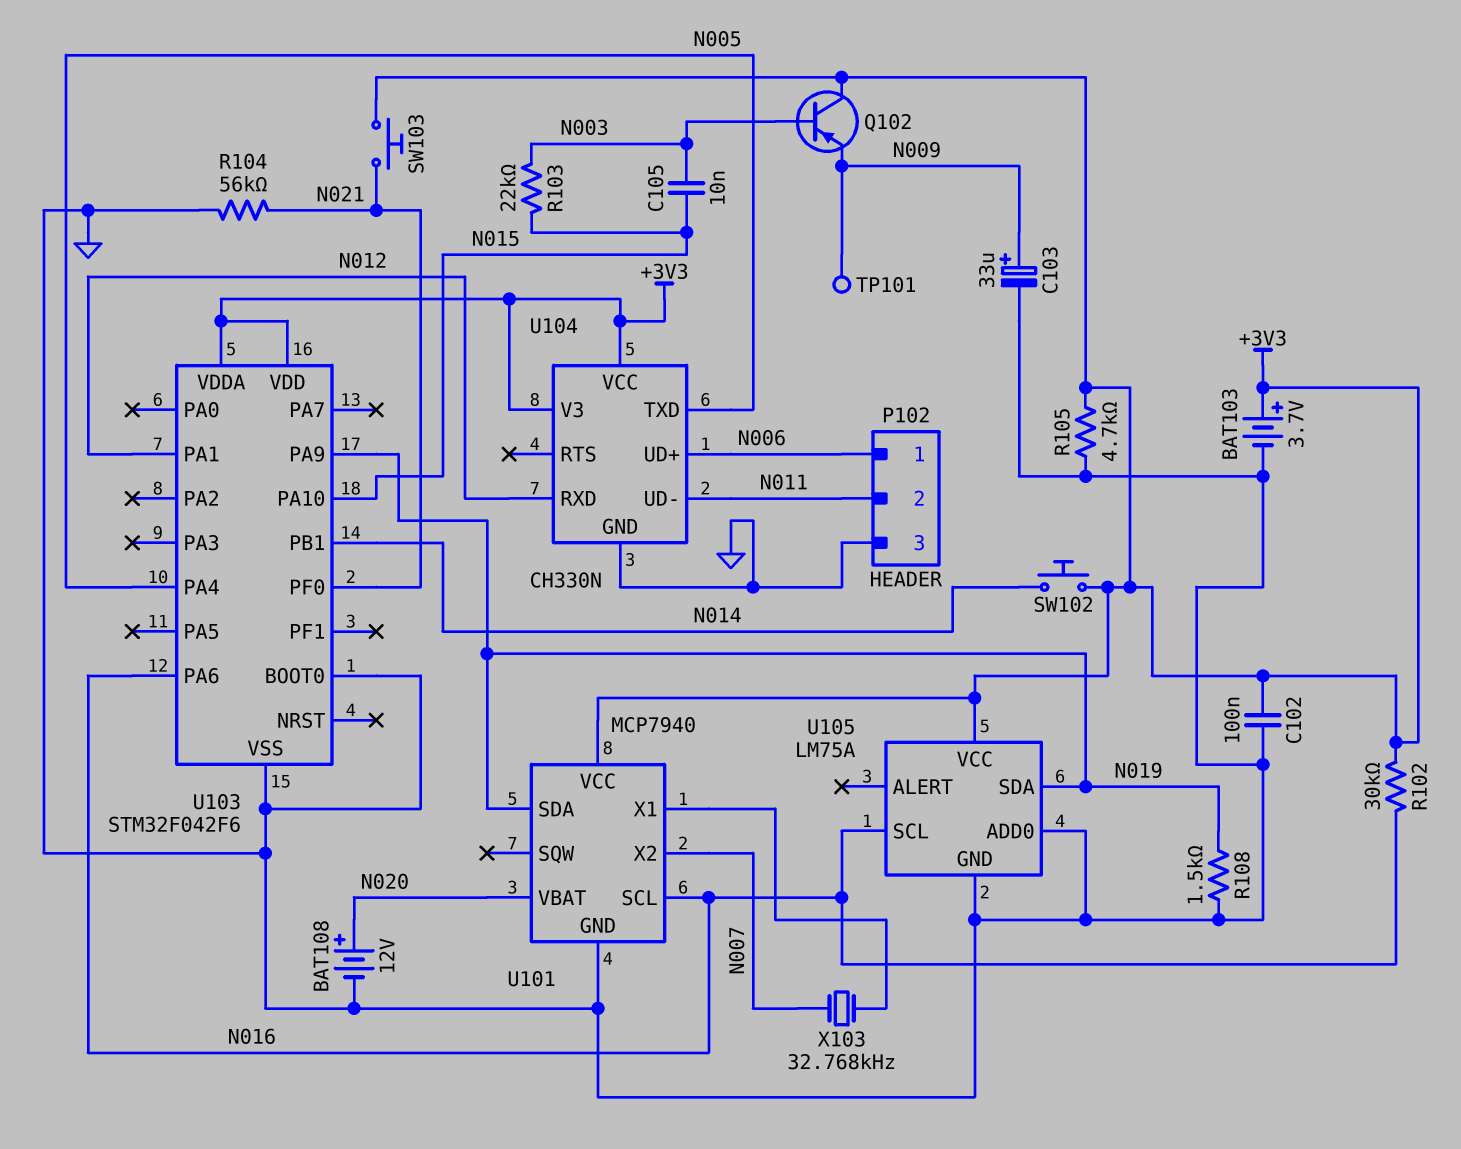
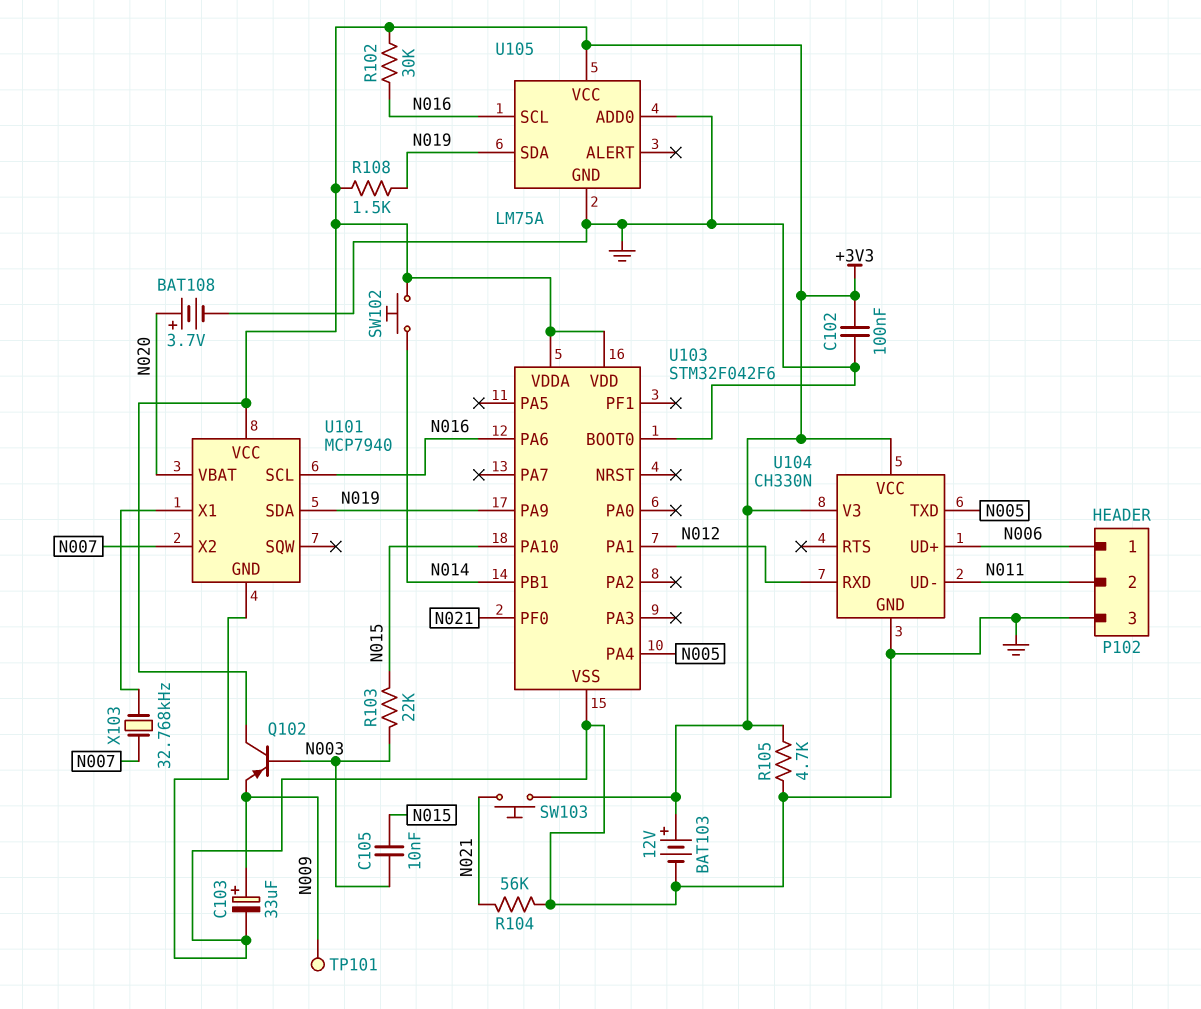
BAT103: 3.7V (plus +3V3, minus GND) -> 12V (plus +3V3, minus GND)
BAT108: 12V (plus N020, minus GND) -> 3.7V (plus N020, minus GND)
R108: 1.5k (GND, N019) -> 1.5k (+3V3, N019)

